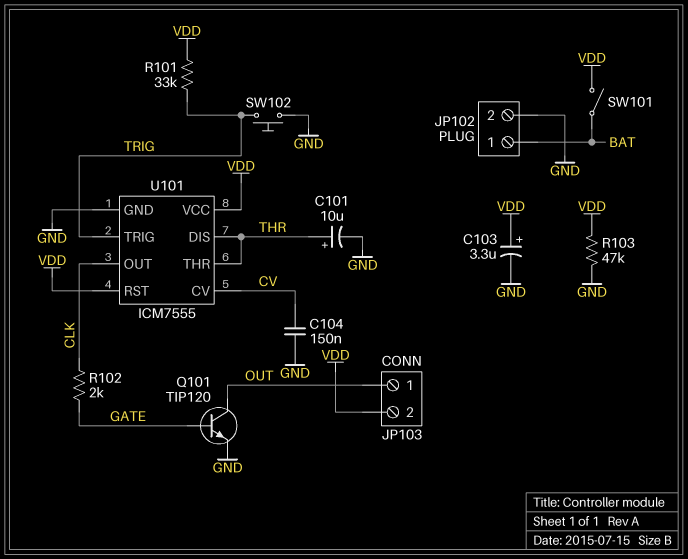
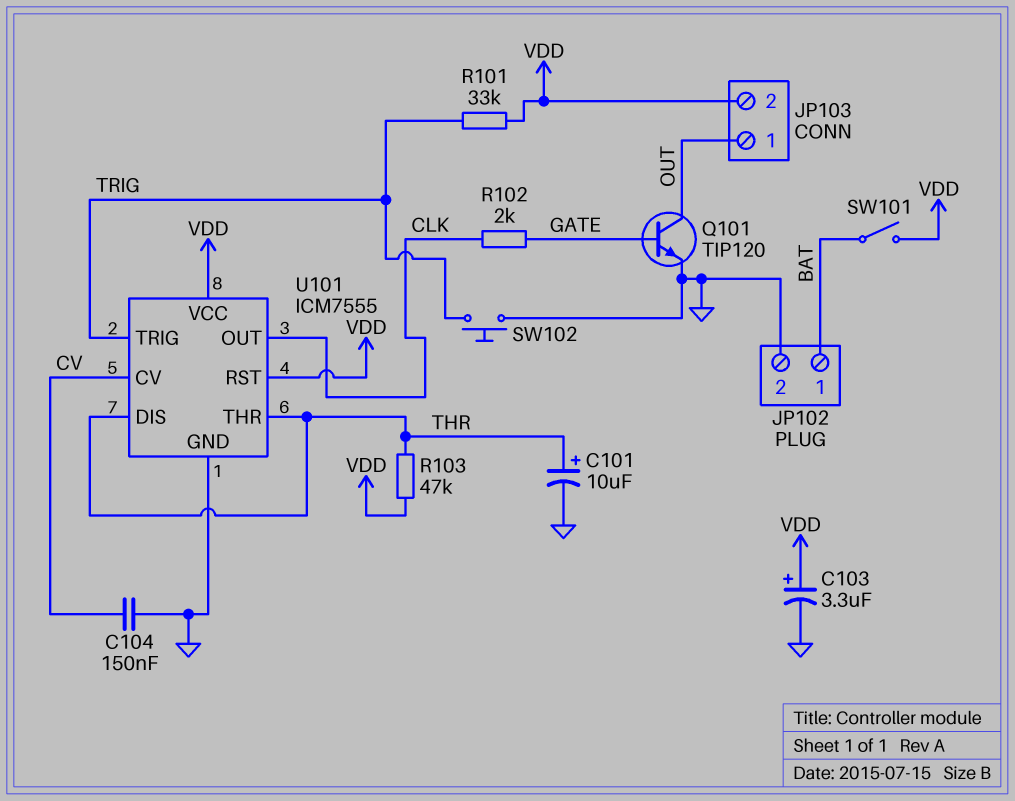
R103: 47k (GND, VDD) -> 47k (THR, VDD)

